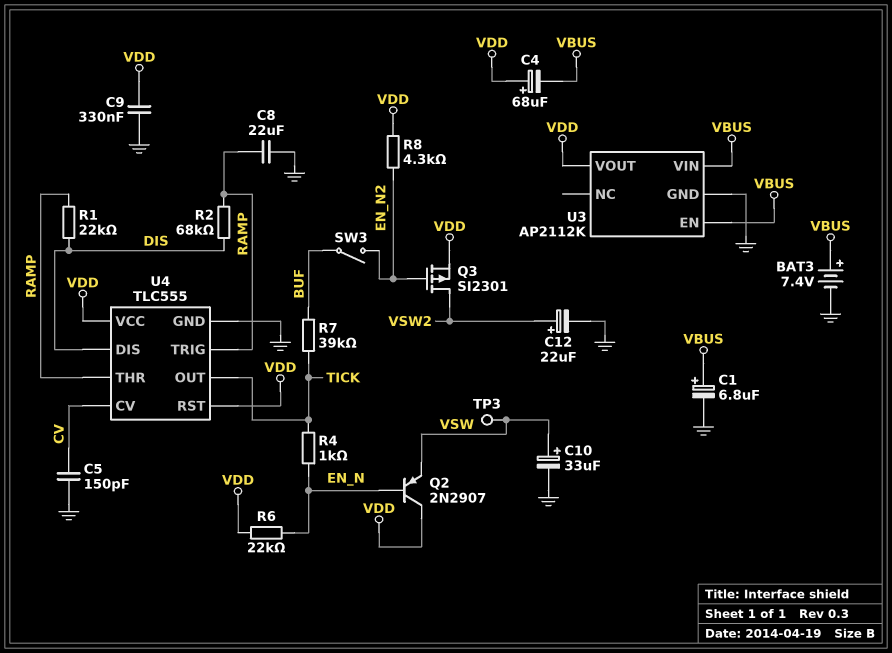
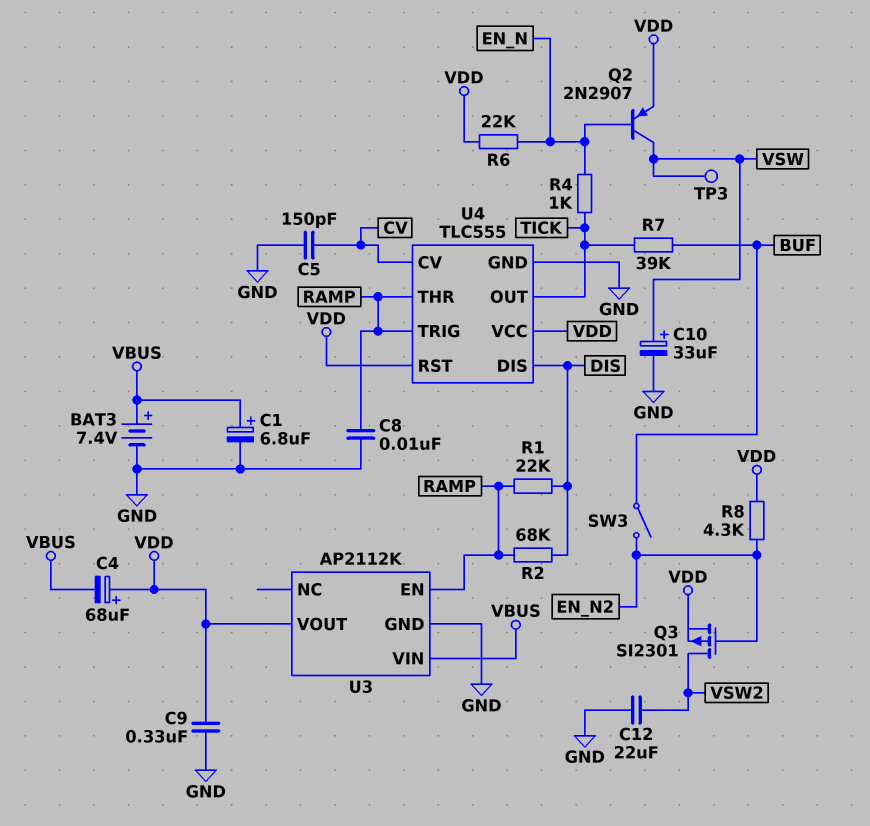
C8: 22uF (GND, RAMP) -> 10nF (GND, RAMP)
C12: 22uF (plus VSW2, minus GND) -> 22uF (GND, VSW2)
Q2: PNP 2N2907 (B EN_N, C VDD, E VSW) -> PNP 2N2907 (B EN_N, C VSW, E VDD)
U3 pin EN: VBUS -> RAMP

